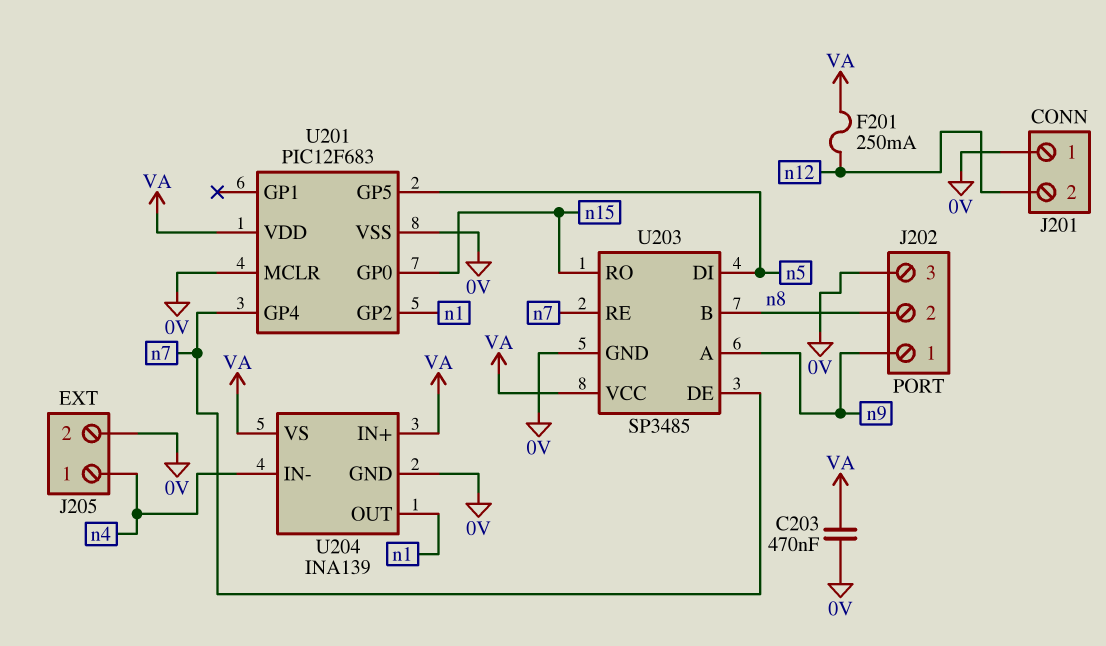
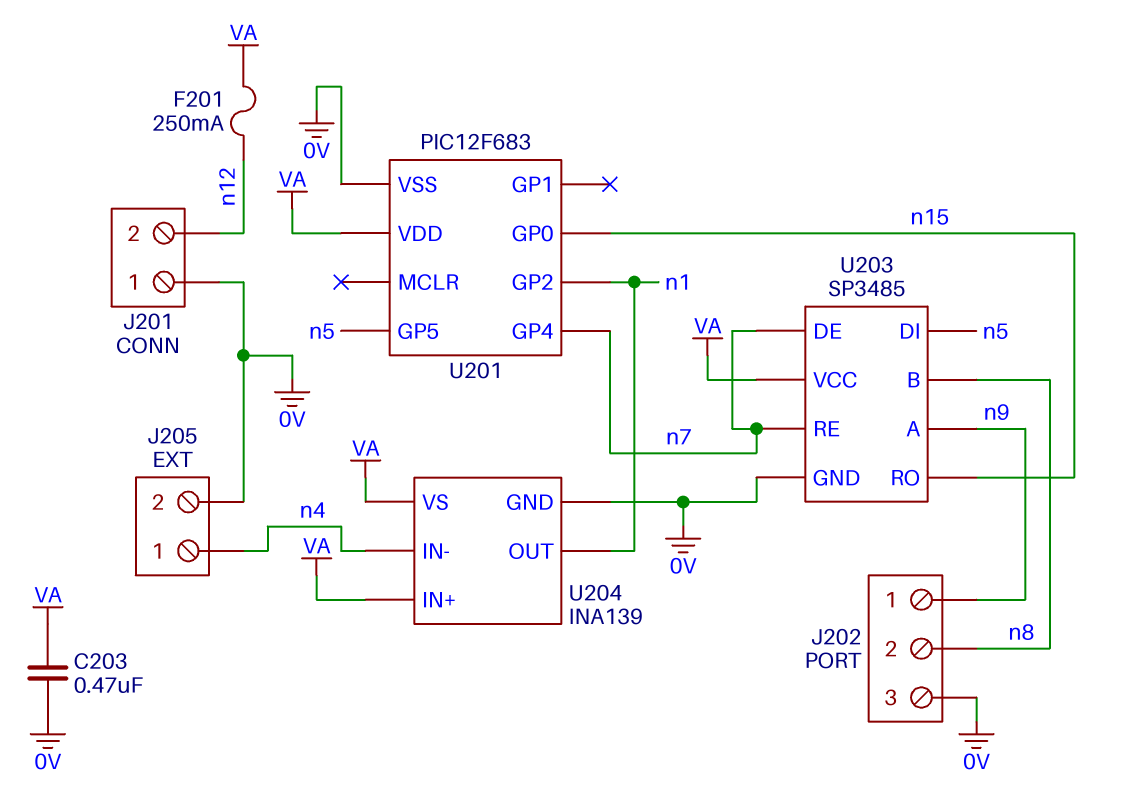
U201 pin MCLR: 0V -> none

